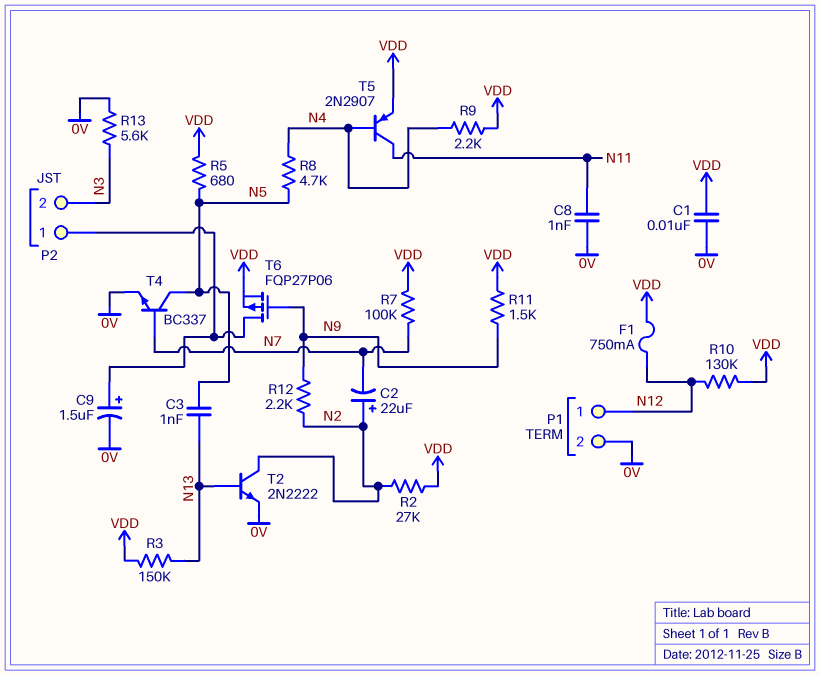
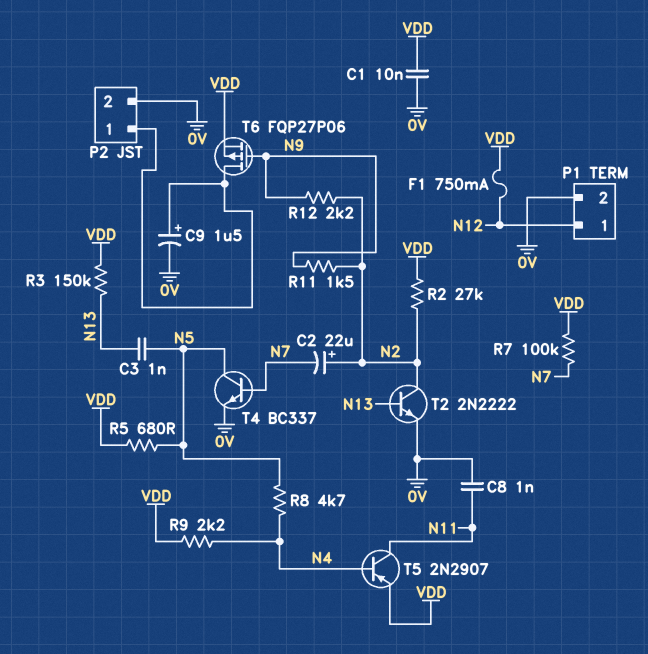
P2 pin 2: N3 -> 0V
R10: 130k (N12, VDD) -> none
R11: 1.5k (N9, VDD) -> 1.5k (N2, N9)
R13: 5.6k (0V, N3) -> none

